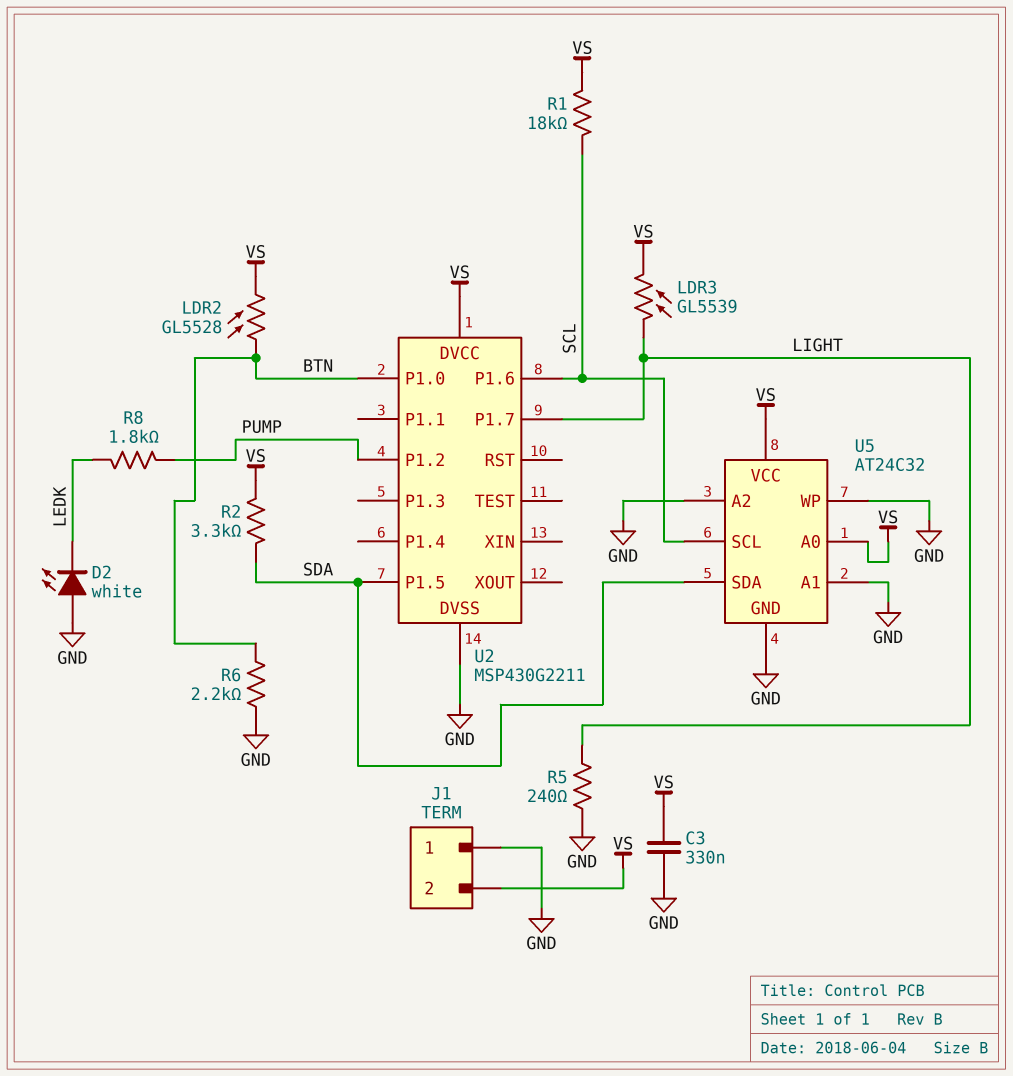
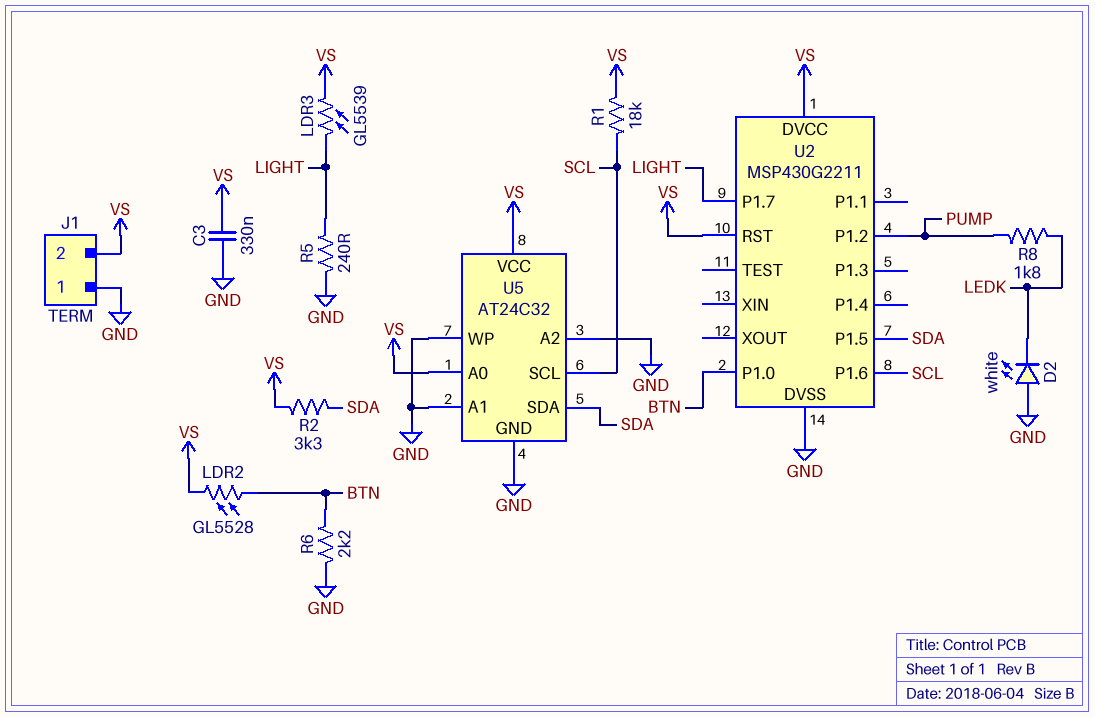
U2 pin RST: none -> VS

